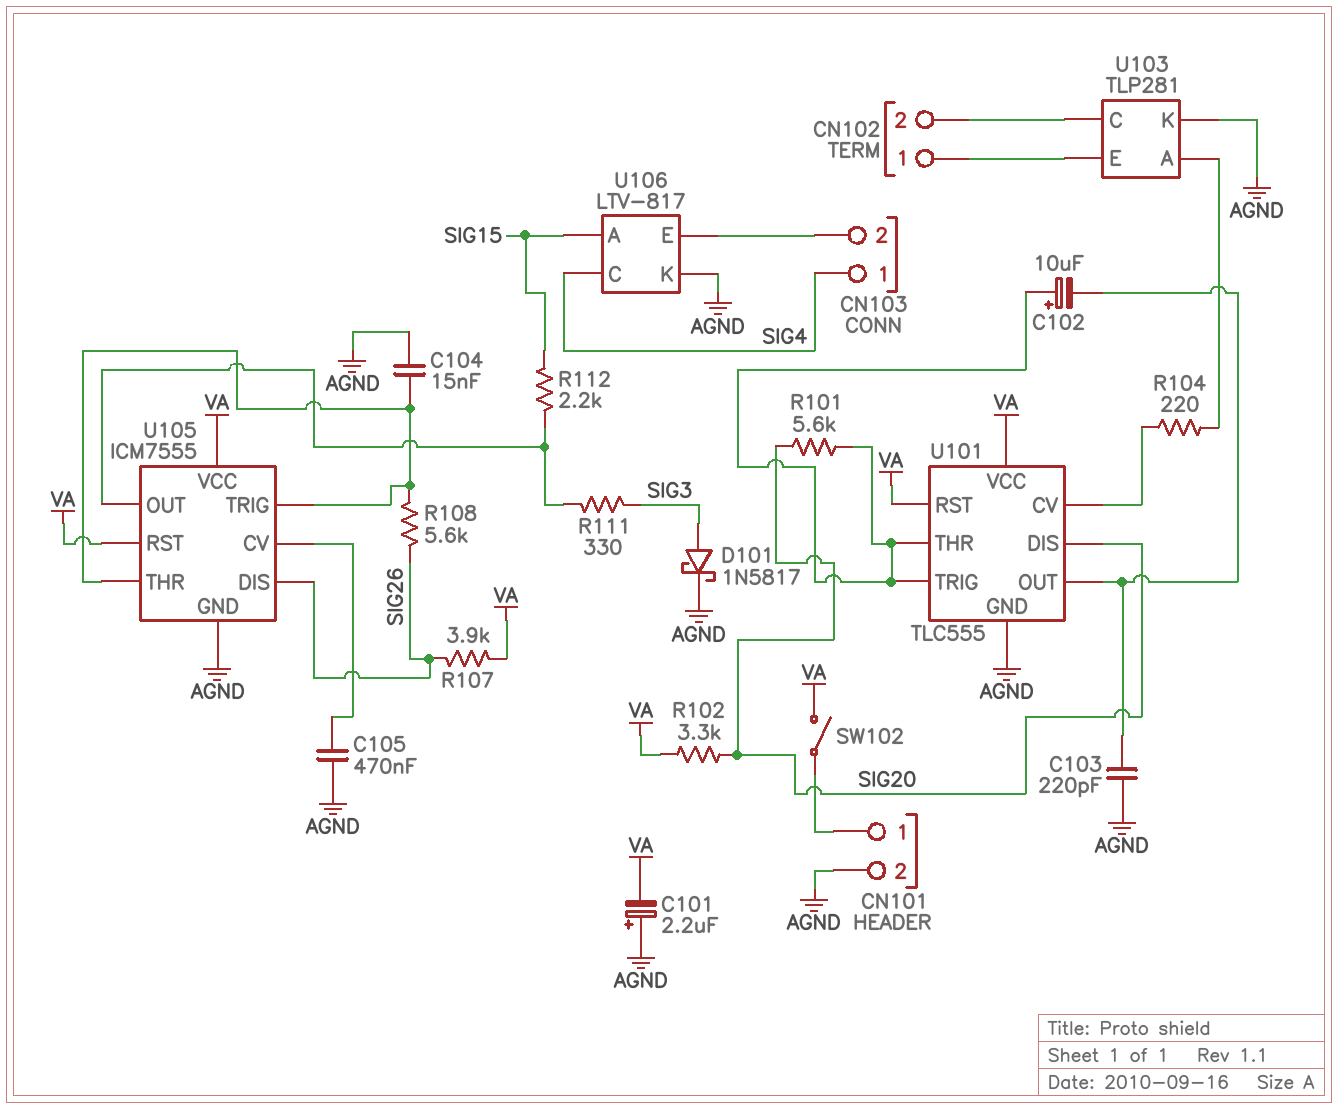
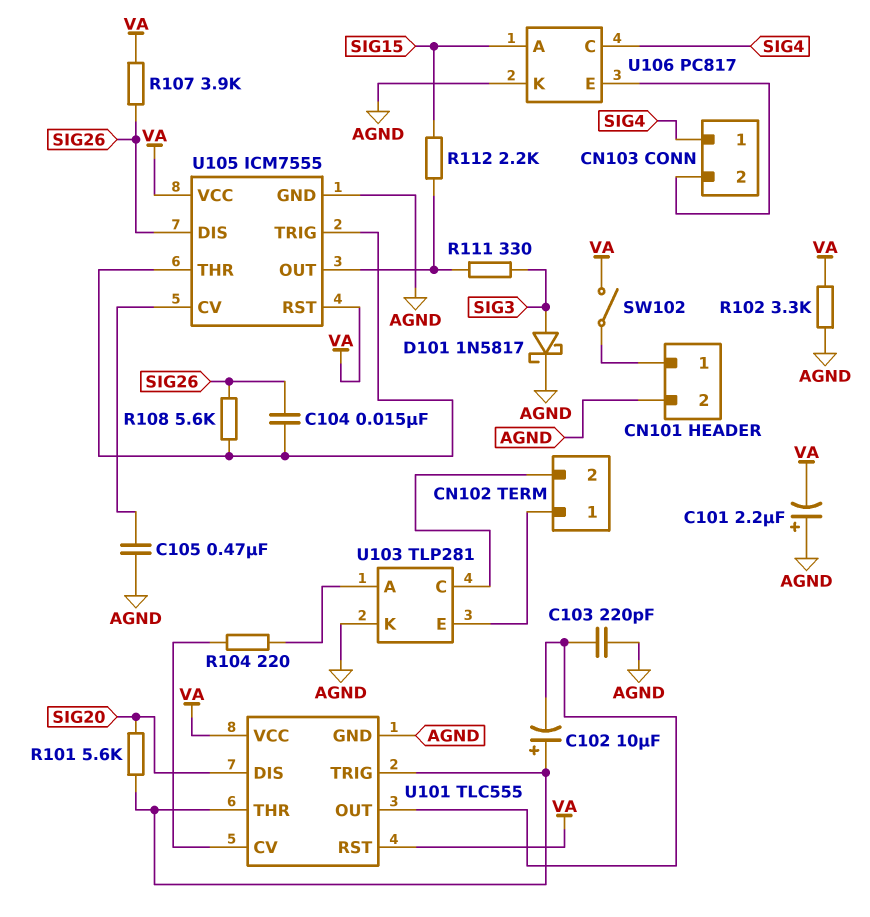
C104: 15nF (AGND, U105/THR) -> 15nF (SIG26, U105/THR)
R102: 3.3k (SIG20, VA) -> 3.3k (AGND, VA)
U106: LTV-817 -> PC817

